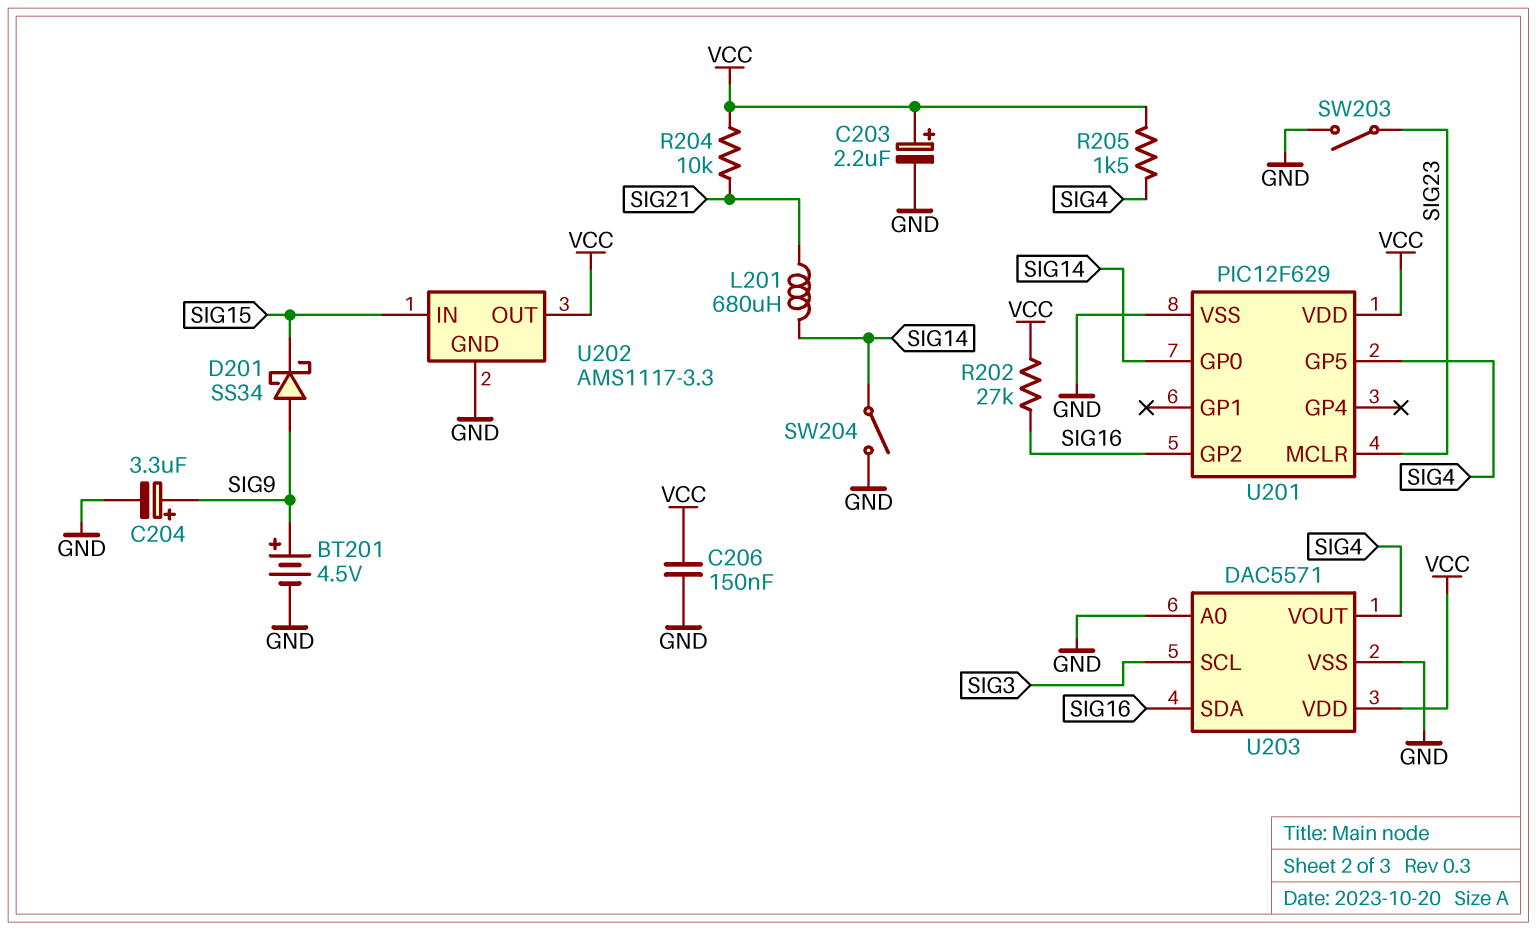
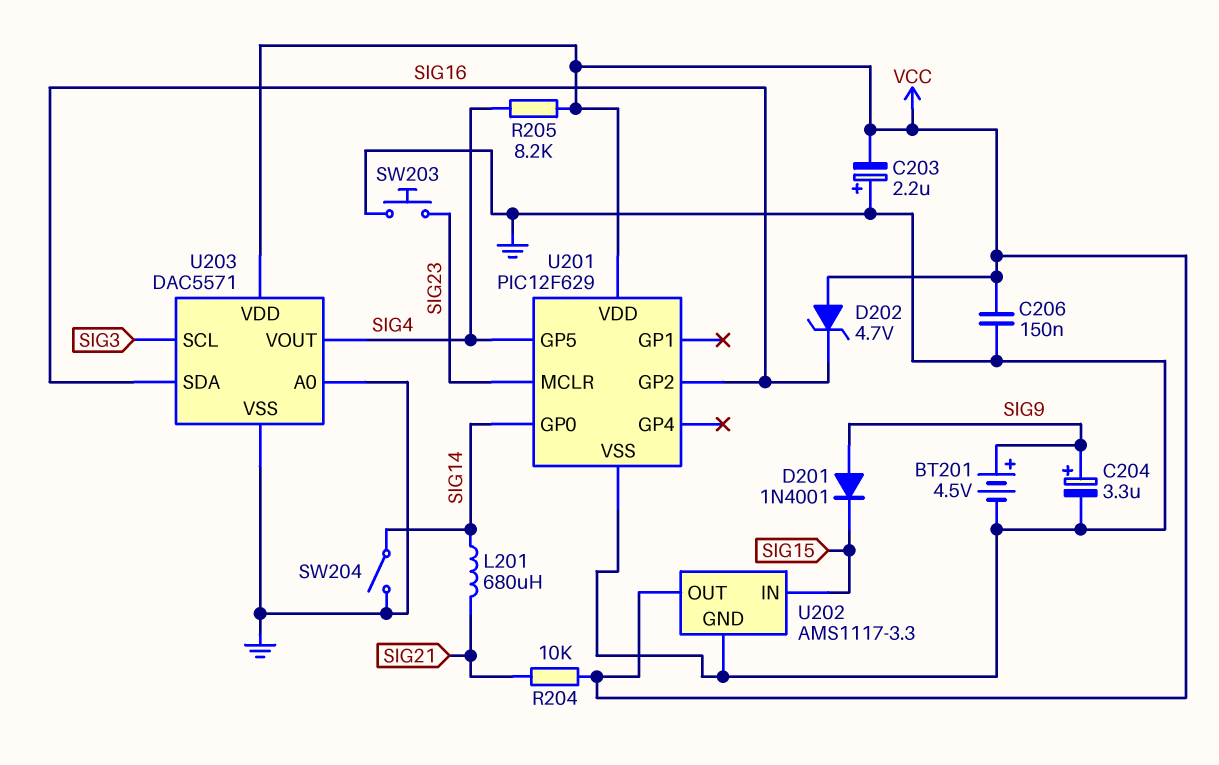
C203: 2.2uF (plus VCC, minus GND) -> 2.2uF (plus GND, minus VCC)
D201: schottky SS34 (A SIG9, K SIG15) -> diode 1N4001 (A SIG9, K SIG15)
D202: none -> zener 4.7V (A VCC, K SIG16)
R202: 27k (SIG16, VCC) -> none
R205: 1.5k (SIG4, VCC) -> 8.2k (SIG4, VCC)
SW203: switch (GND, SIG23) -> button (GND, SIG23)

